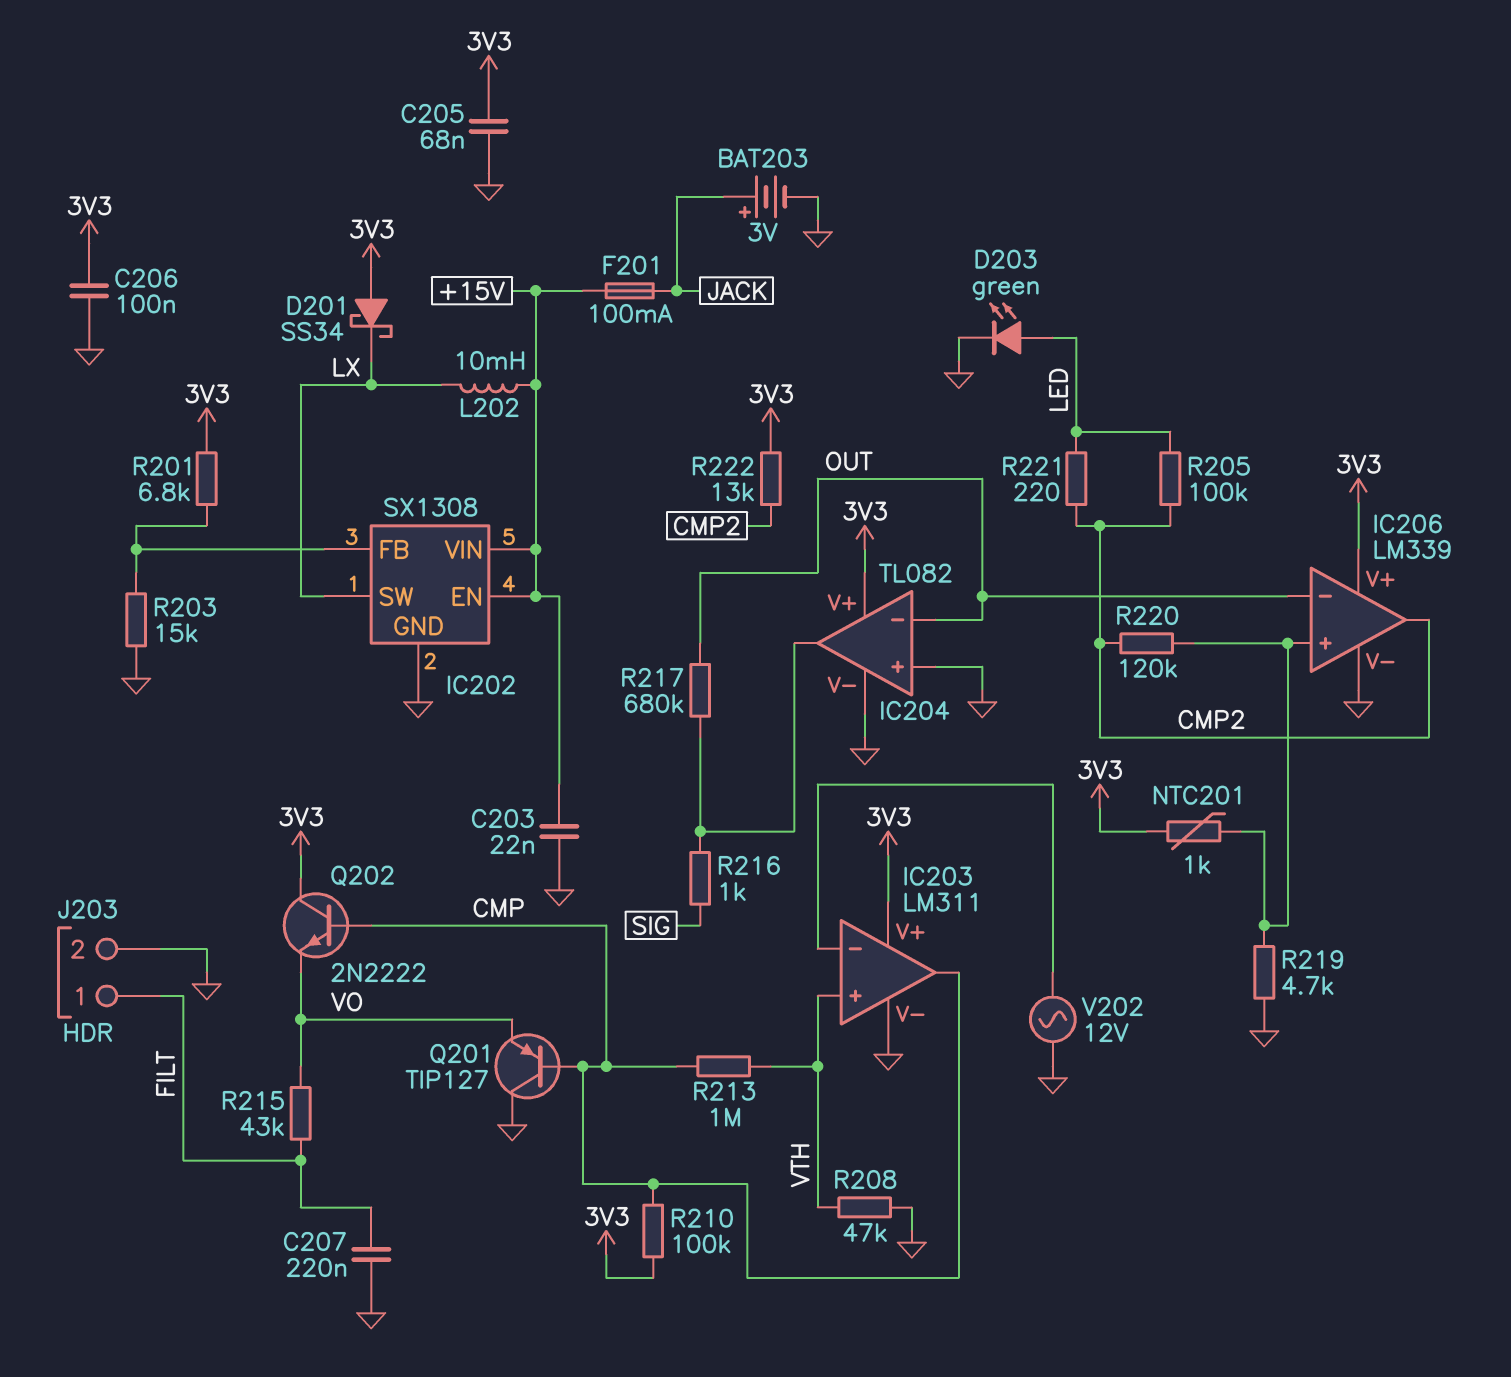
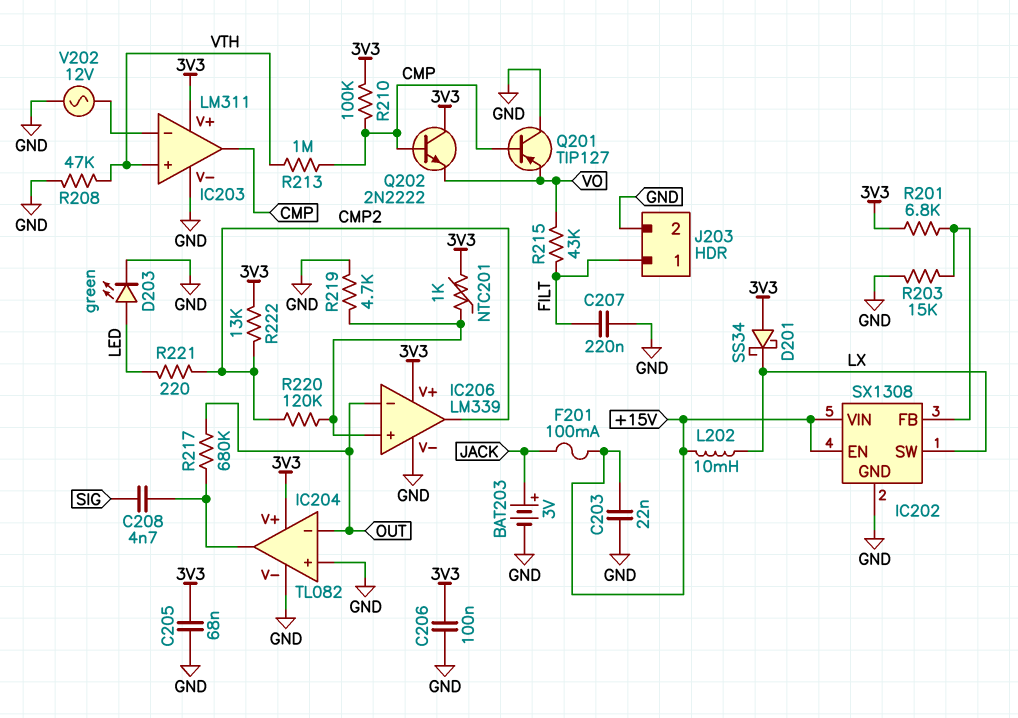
C208: none -> 4.7nF (IC204/out, SIG)
R205: 100k (CMP2, LED) -> none
R216: 1k (IC204/out, SIG) -> none

